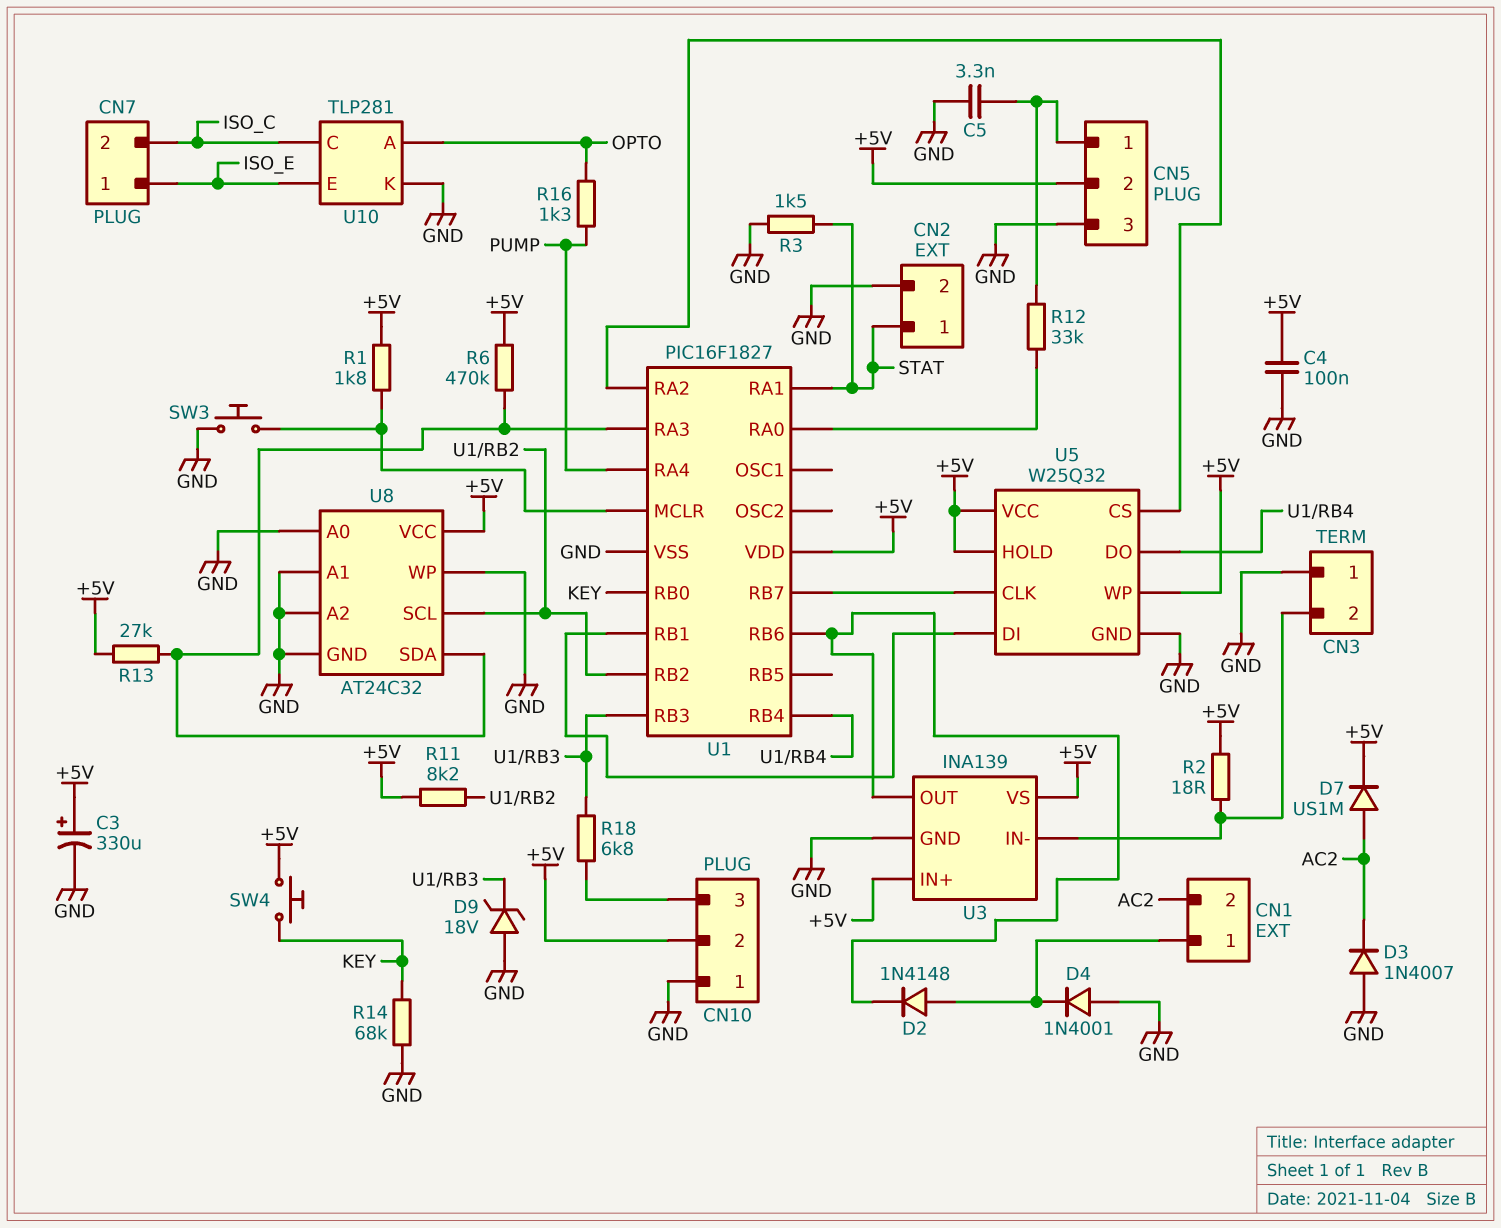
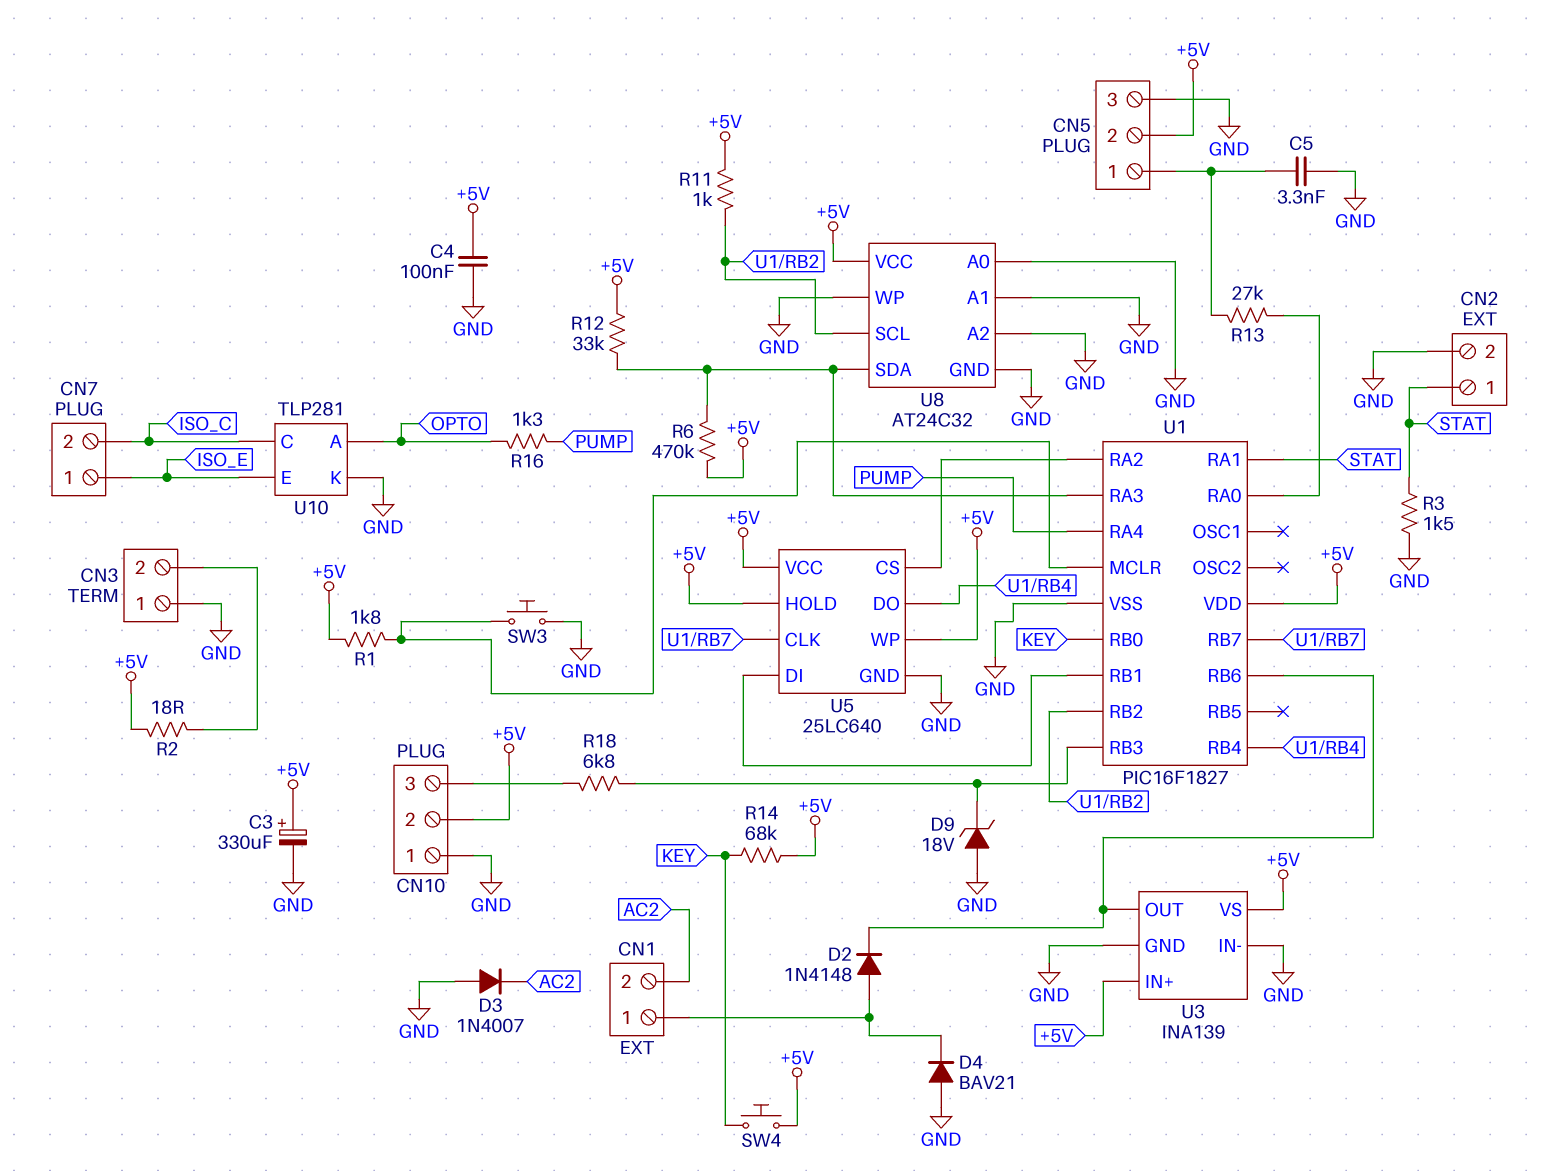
D4: diode 1N4001 (A GND, K CN1/1) -> diode BAV21 (A GND, K CN1/1)
D7: diode US1M (A AC2, K +5V) -> none
R11: 8.2k (+5V, U1/RB2) -> 1k (+5V, U1/RB2)
R12: 33k (CN5/1, U1/RA0) -> 33k (+5V, U1/RA3)
R13: 27k (+5V, U1/RA3) -> 27k (CN5/1, U1/RA0)
R14: 68k (GND, KEY) -> 68k (+5V, KEY)
U3 pin IN-: CN3/2 -> GND
U5: W25Q32 -> 25LC640

